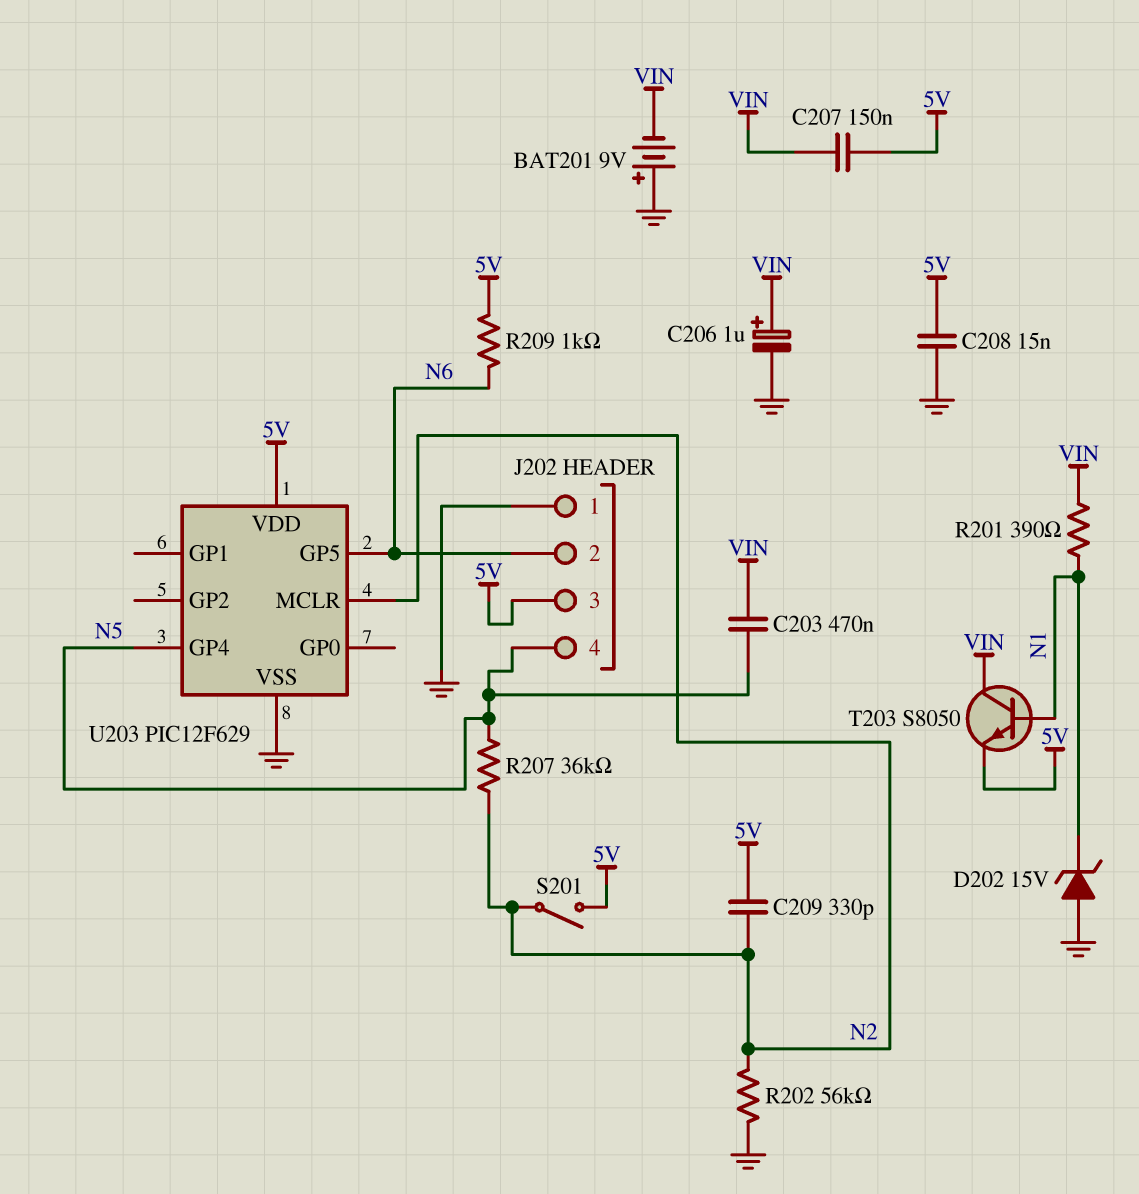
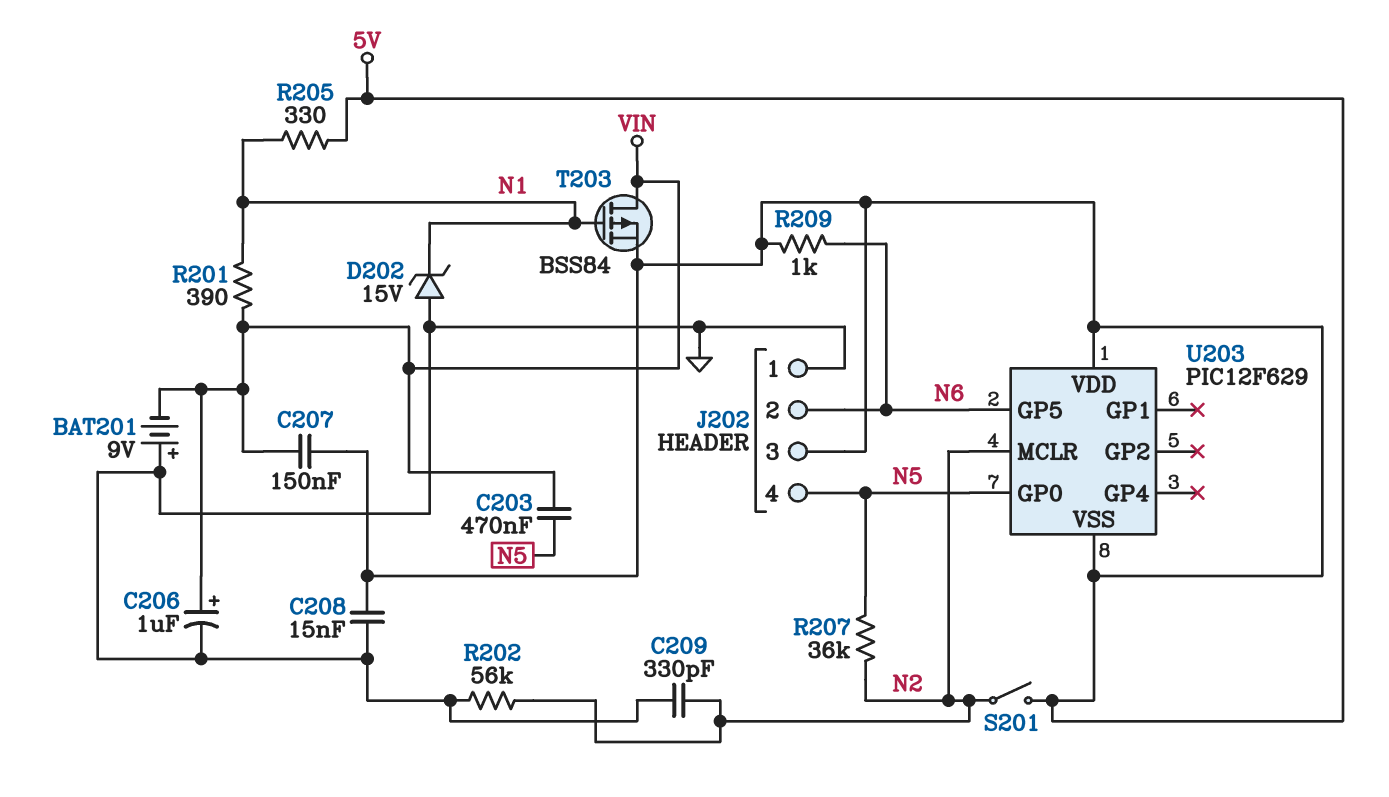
C209: 330pF (5V, N2) -> 330pF (GND, N2)
R205: none -> 330 (5V, N1)
T203: NPN S8050 (B N1, C VIN, E 5V) -> PMOS BSS84 (G N1, D VIN, S 5V)
U203 pin GP0: none -> N5
U203 pin GP4: N5 -> none
U203 pin VSS: GND -> 5V

